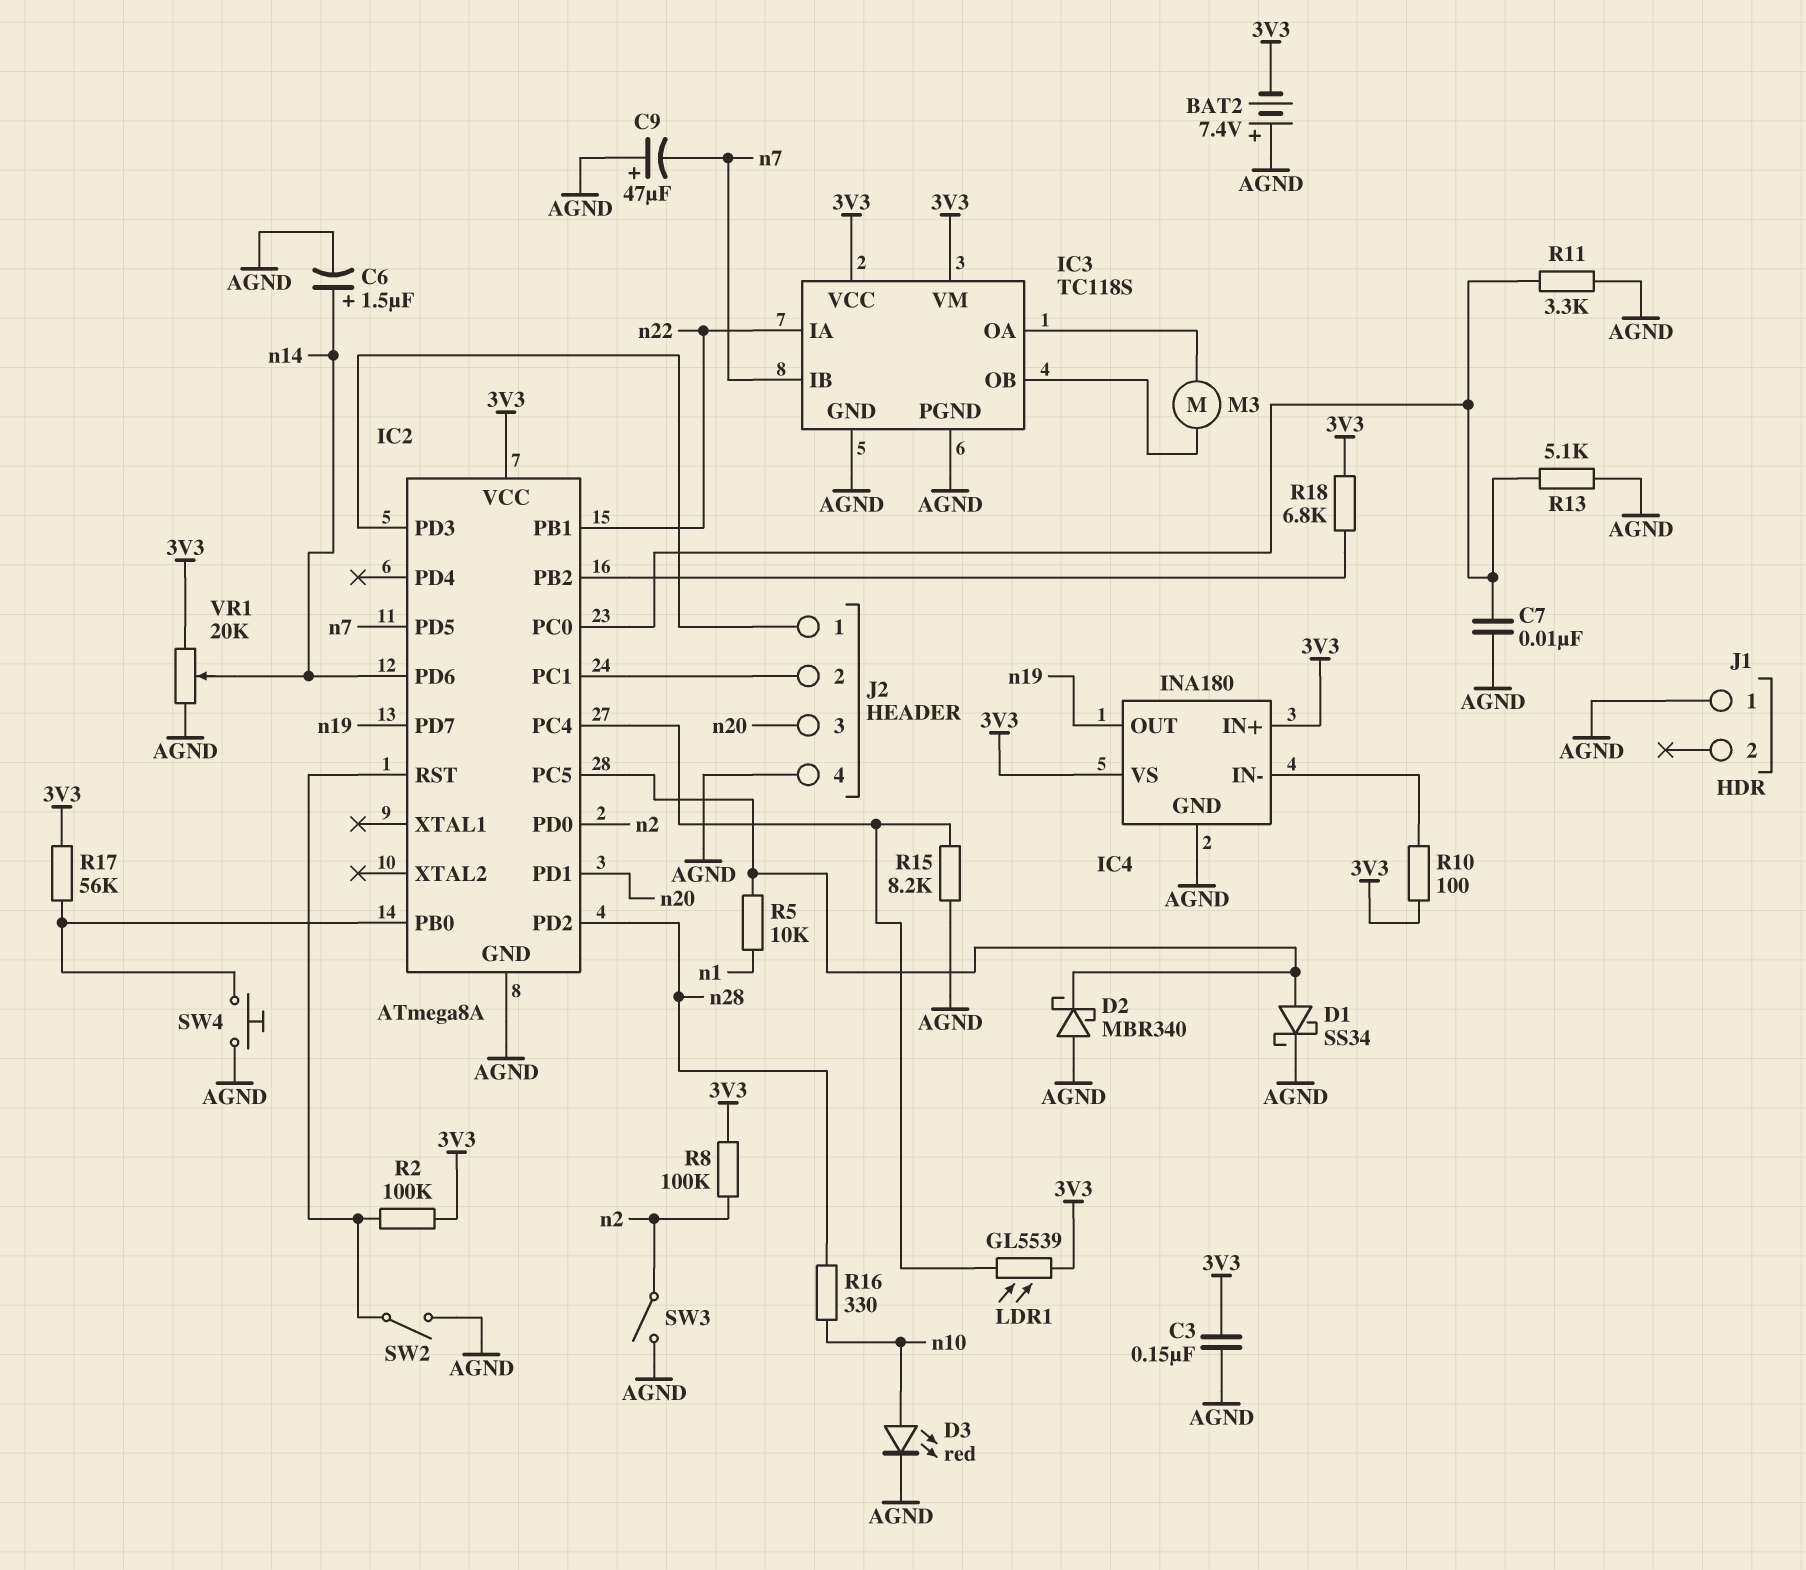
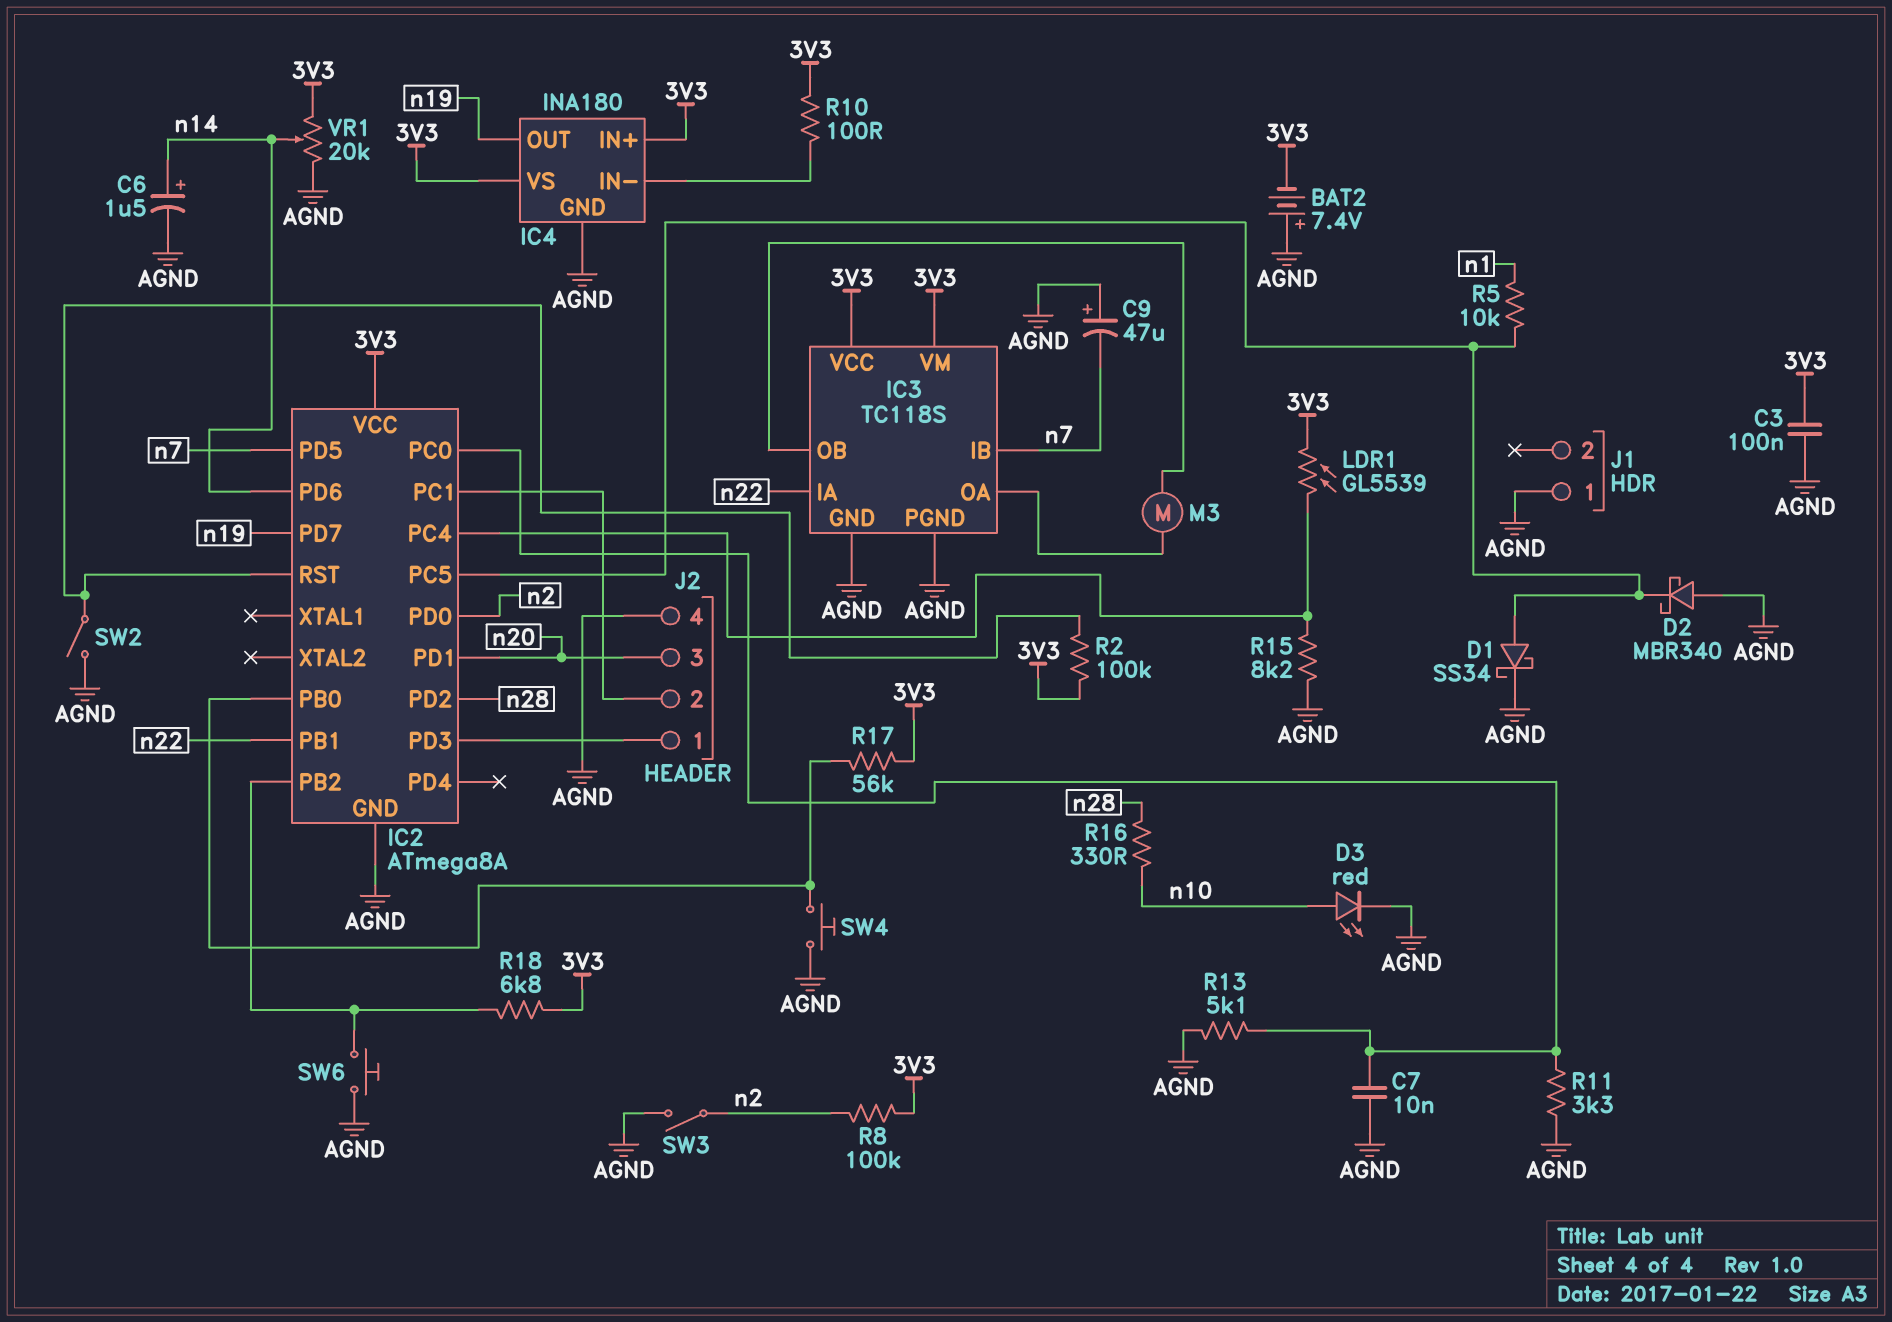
C3: 150nF (3V3, AGND) -> 100nF (3V3, AGND)
SW6: none -> button (AGND, IC2/PB2)

